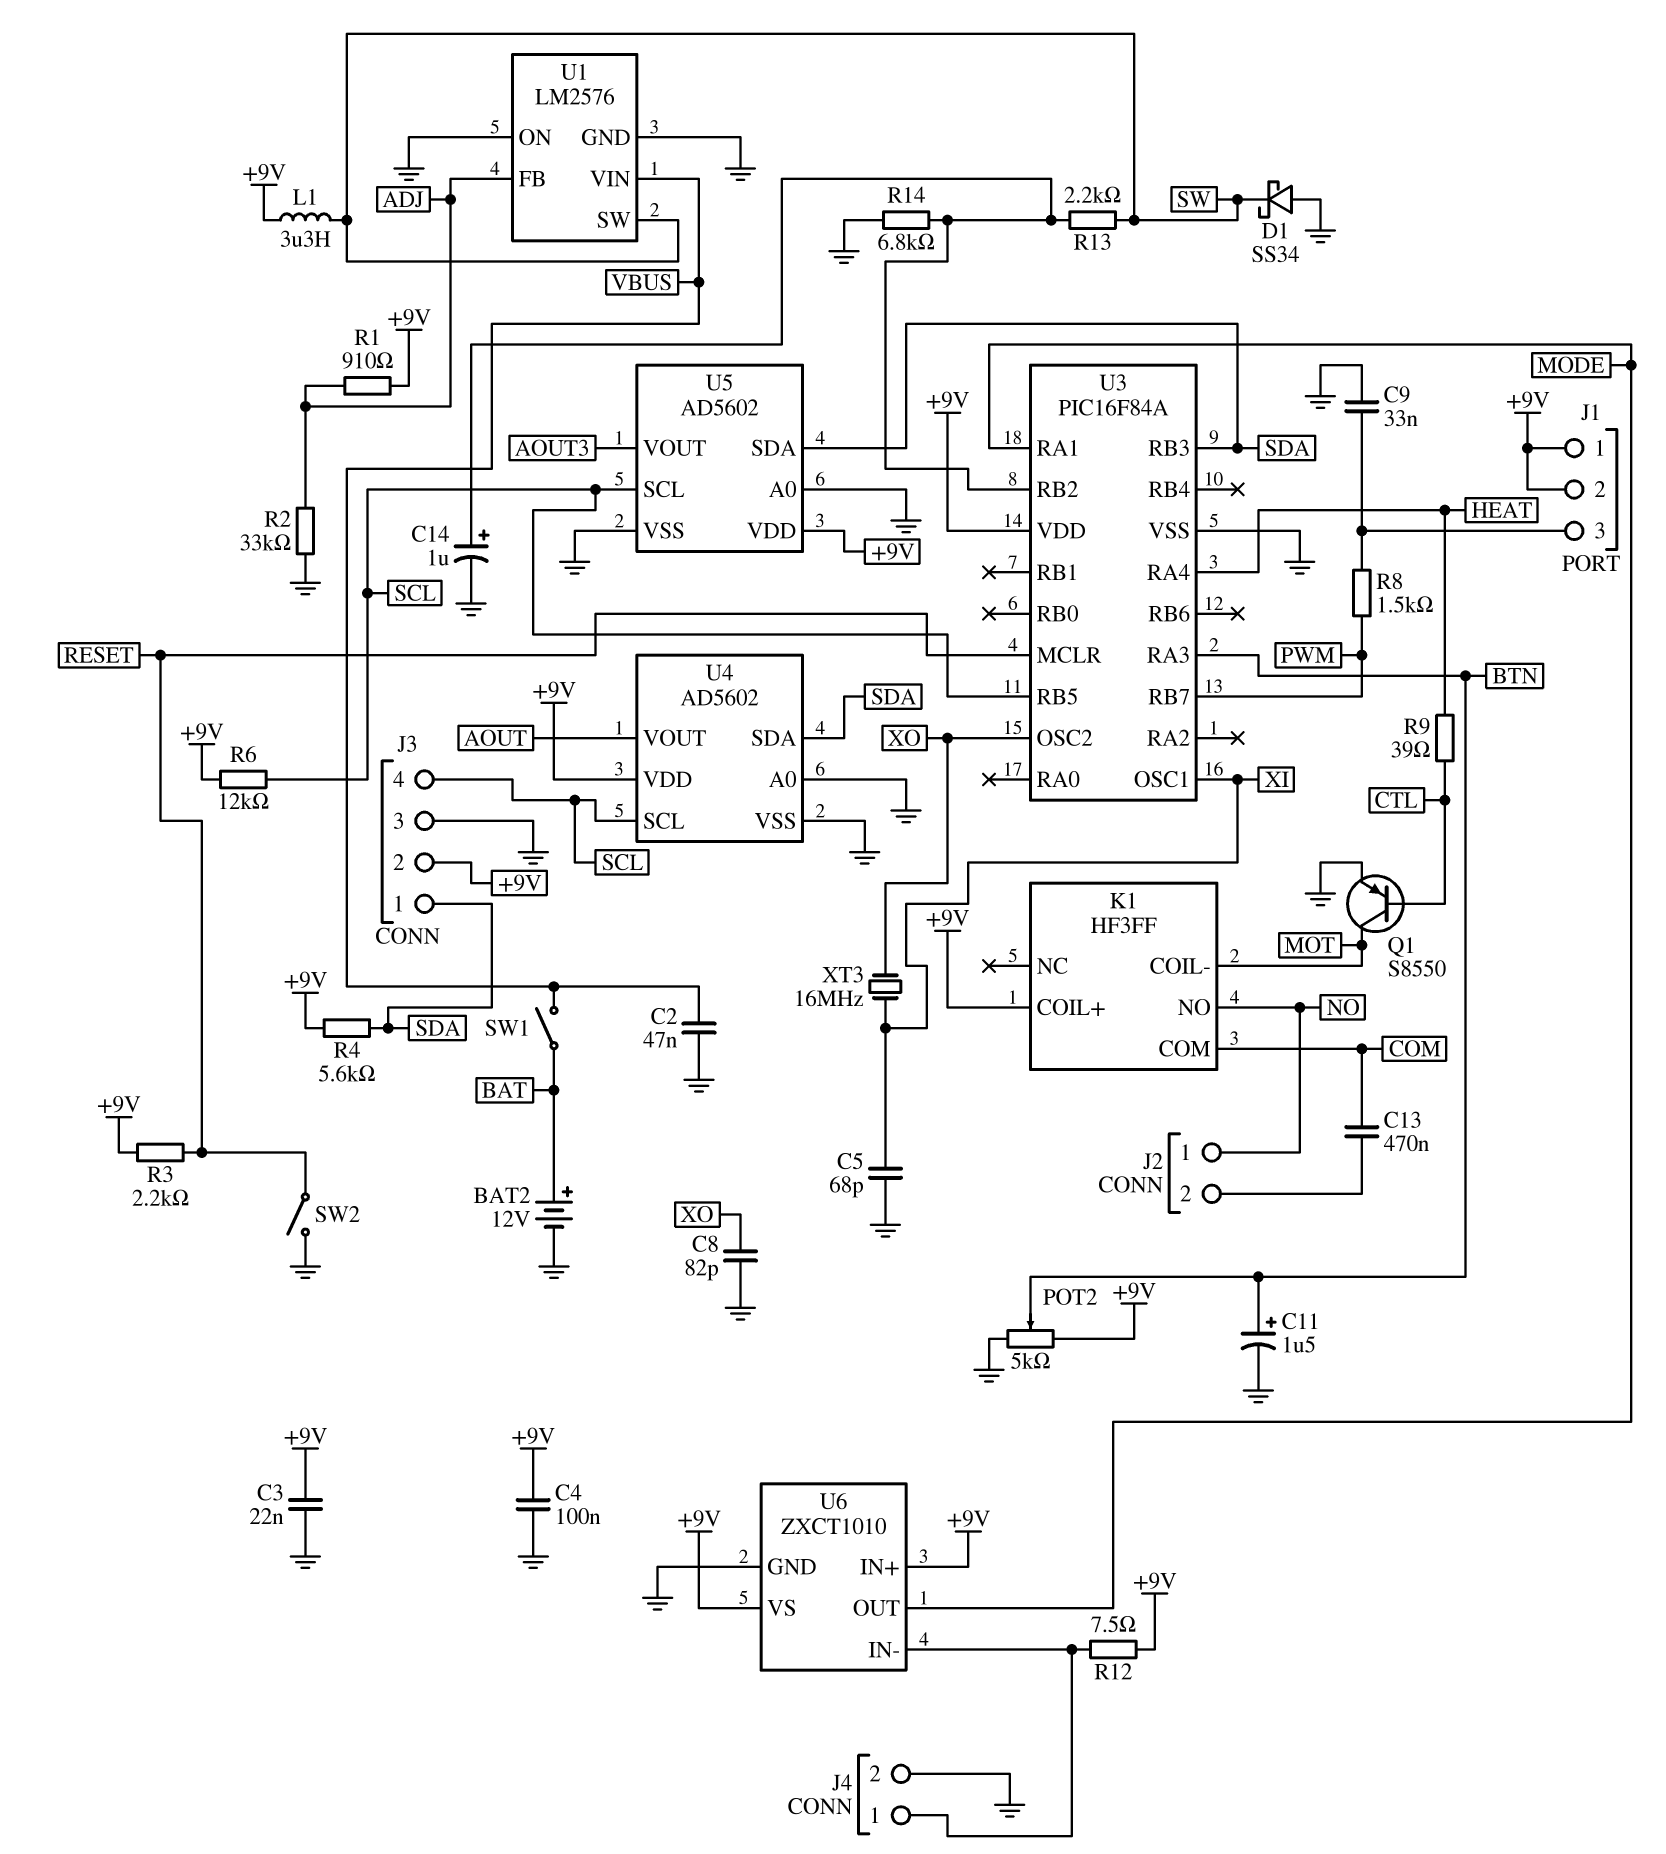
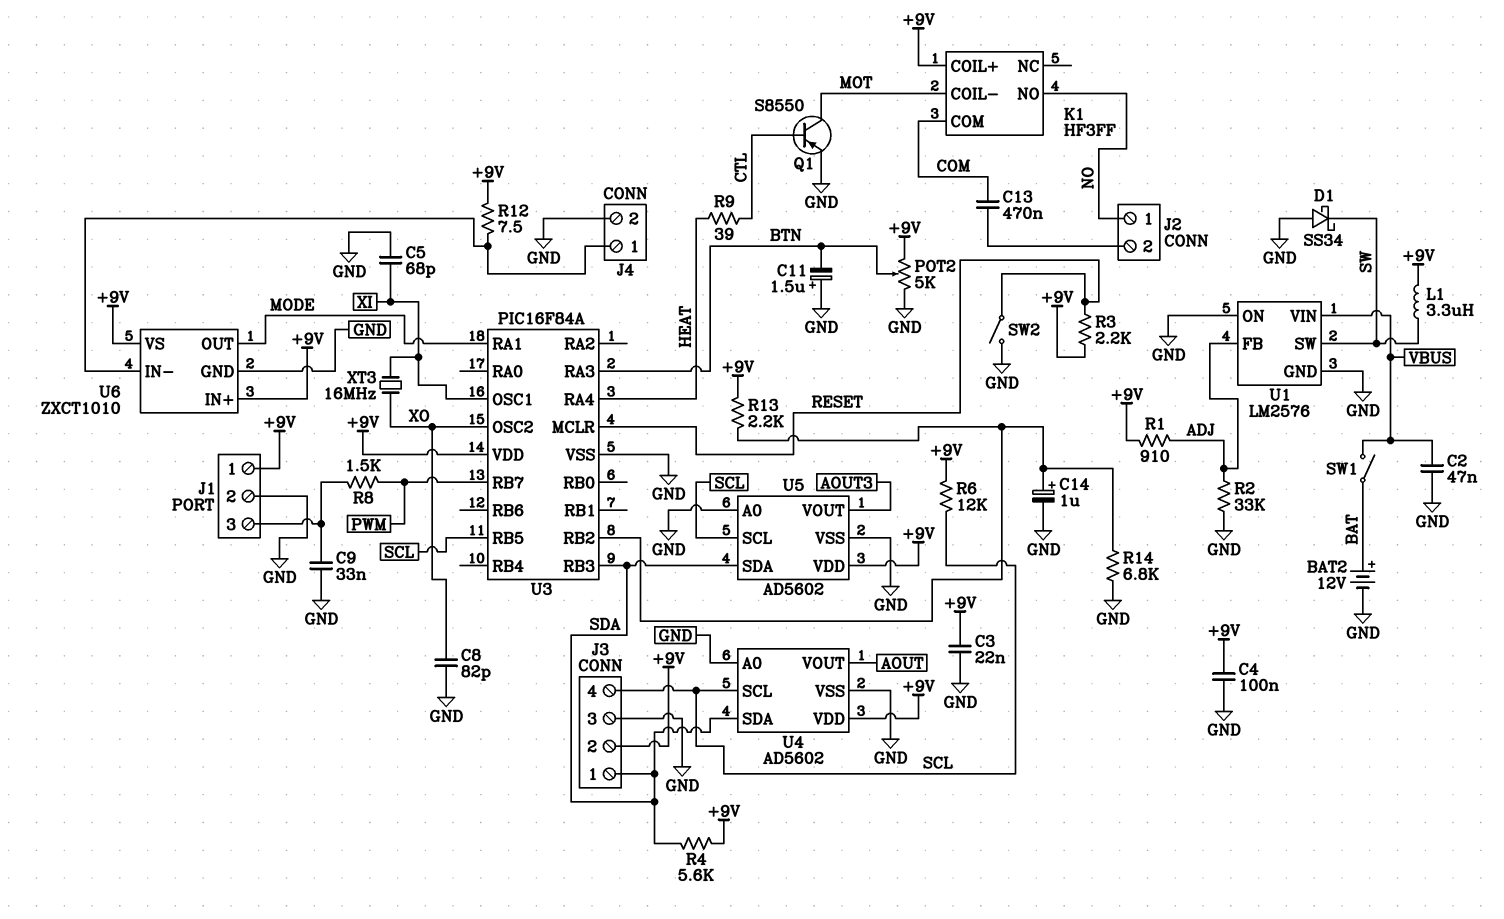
C11: 1.5uF (plus BTN, minus GND) -> 1.5uF (plus GND, minus BTN)
J1 pin 2: +9V -> GND
R13: 2.2k (SW, U3/RB2) -> 2.2k (+9V, U3/RB2)

